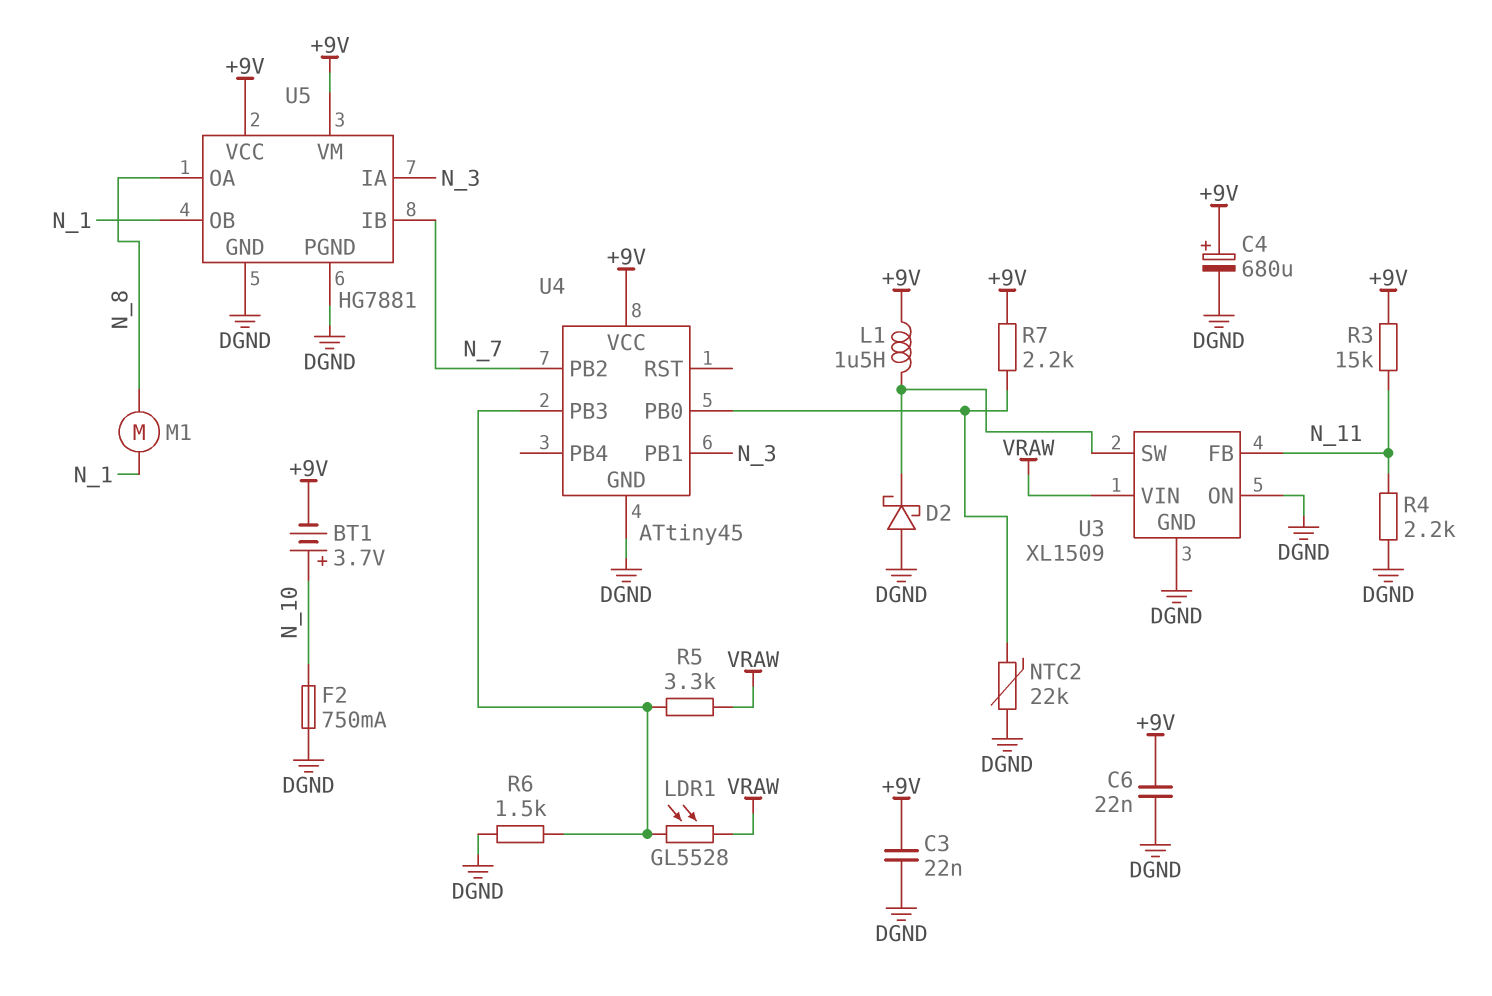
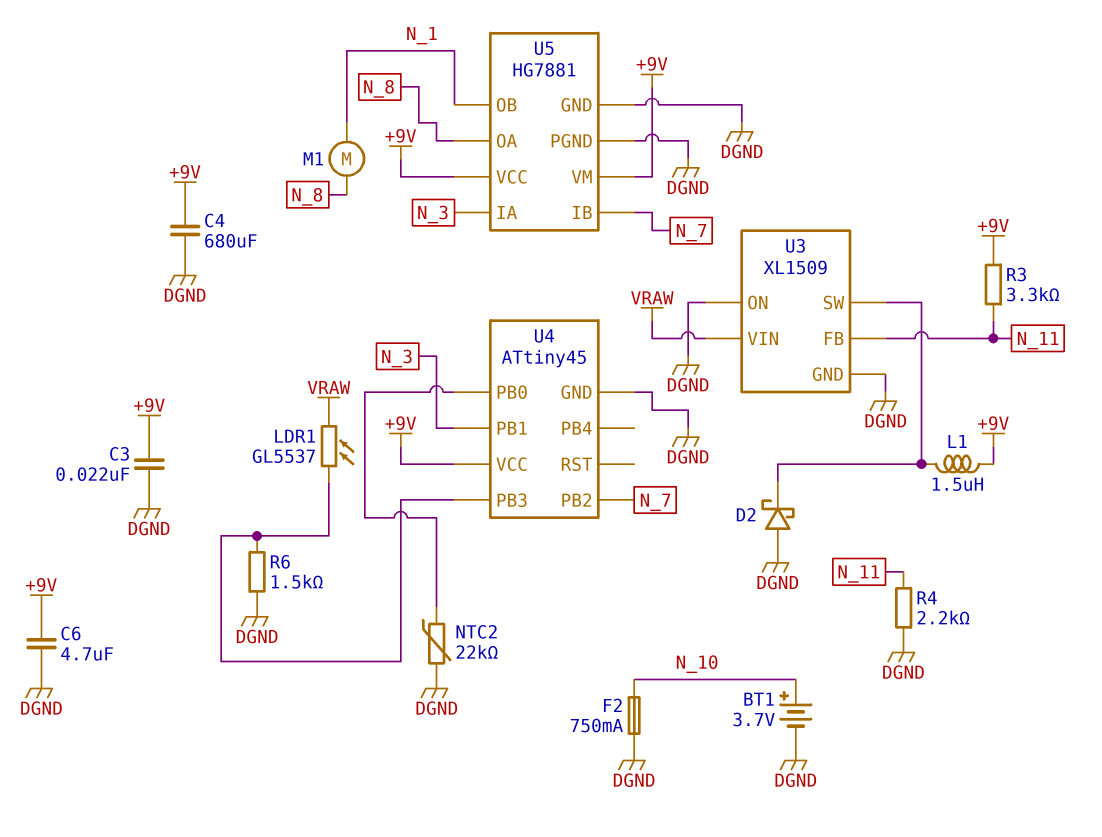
BT1: 3.7V (plus N_10, minus +9V) -> 3.7V (plus N_10, minus DGND)
C4: 680uF (plus +9V, minus DGND) -> 680uF (+9V, DGND)
C6: 22nF (+9V, DGND) -> 4.7uF (+9V, DGND)
LDR1: GL5528 (U4/PB3, VRAW) -> GL5537 (U4/PB3, VRAW)
R3: 15k (+9V, N_11) -> 3.3k (+9V, N_11)
R5: 3.3k (U4/PB3, VRAW) -> none
R7: 2.2k (+9V, U4/PB0) -> none

